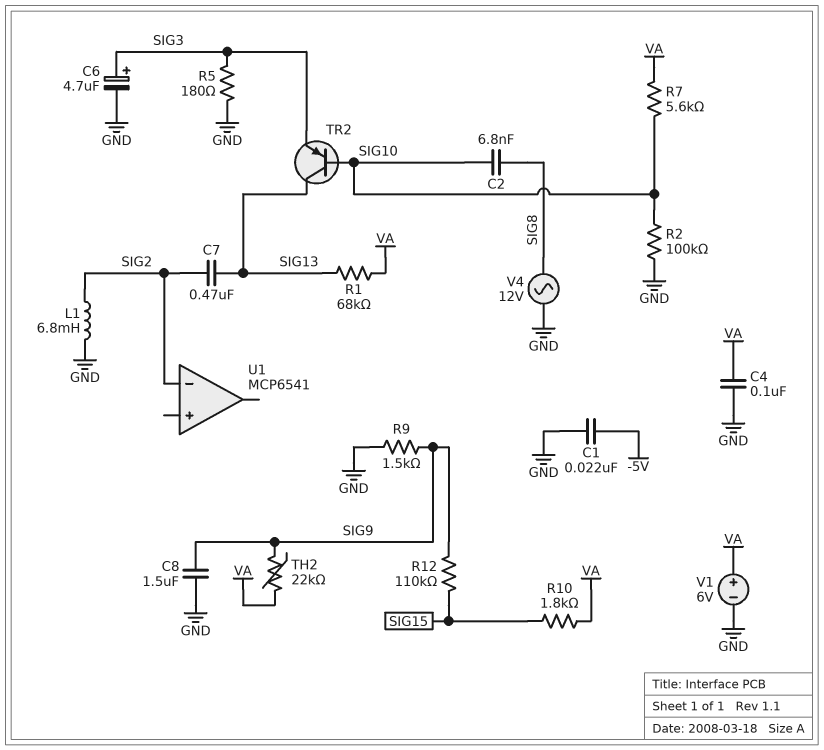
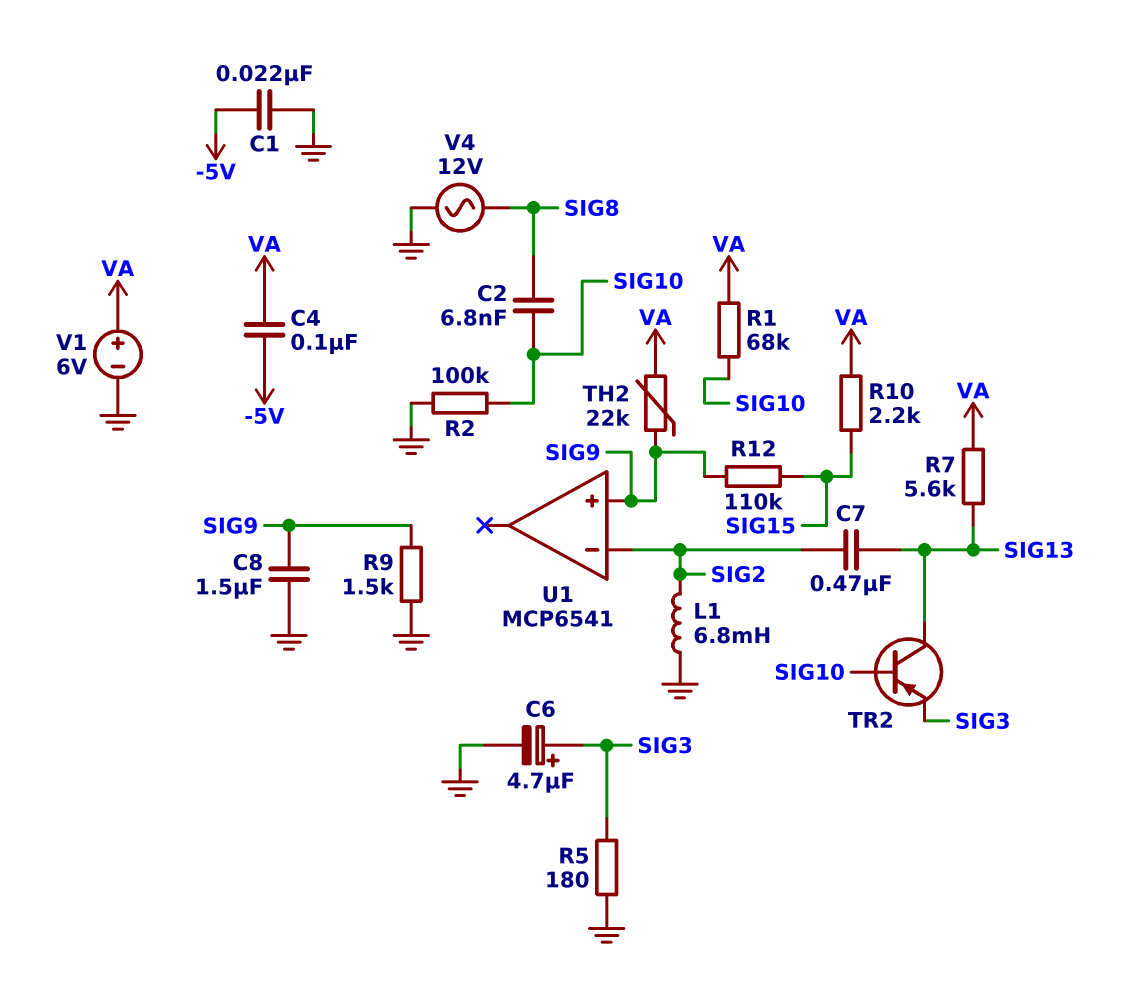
C4: 100nF (GND, VA) -> 100nF (-5V, VA)
R1: 68k (SIG13, VA) -> 68k (SIG10, VA)
R7: 5.6k (SIG10, VA) -> 5.6k (SIG13, VA)
R10: 1.8k (SIG15, VA) -> 2.2k (SIG15, VA)
U1 pin in+: none -> SIG9

